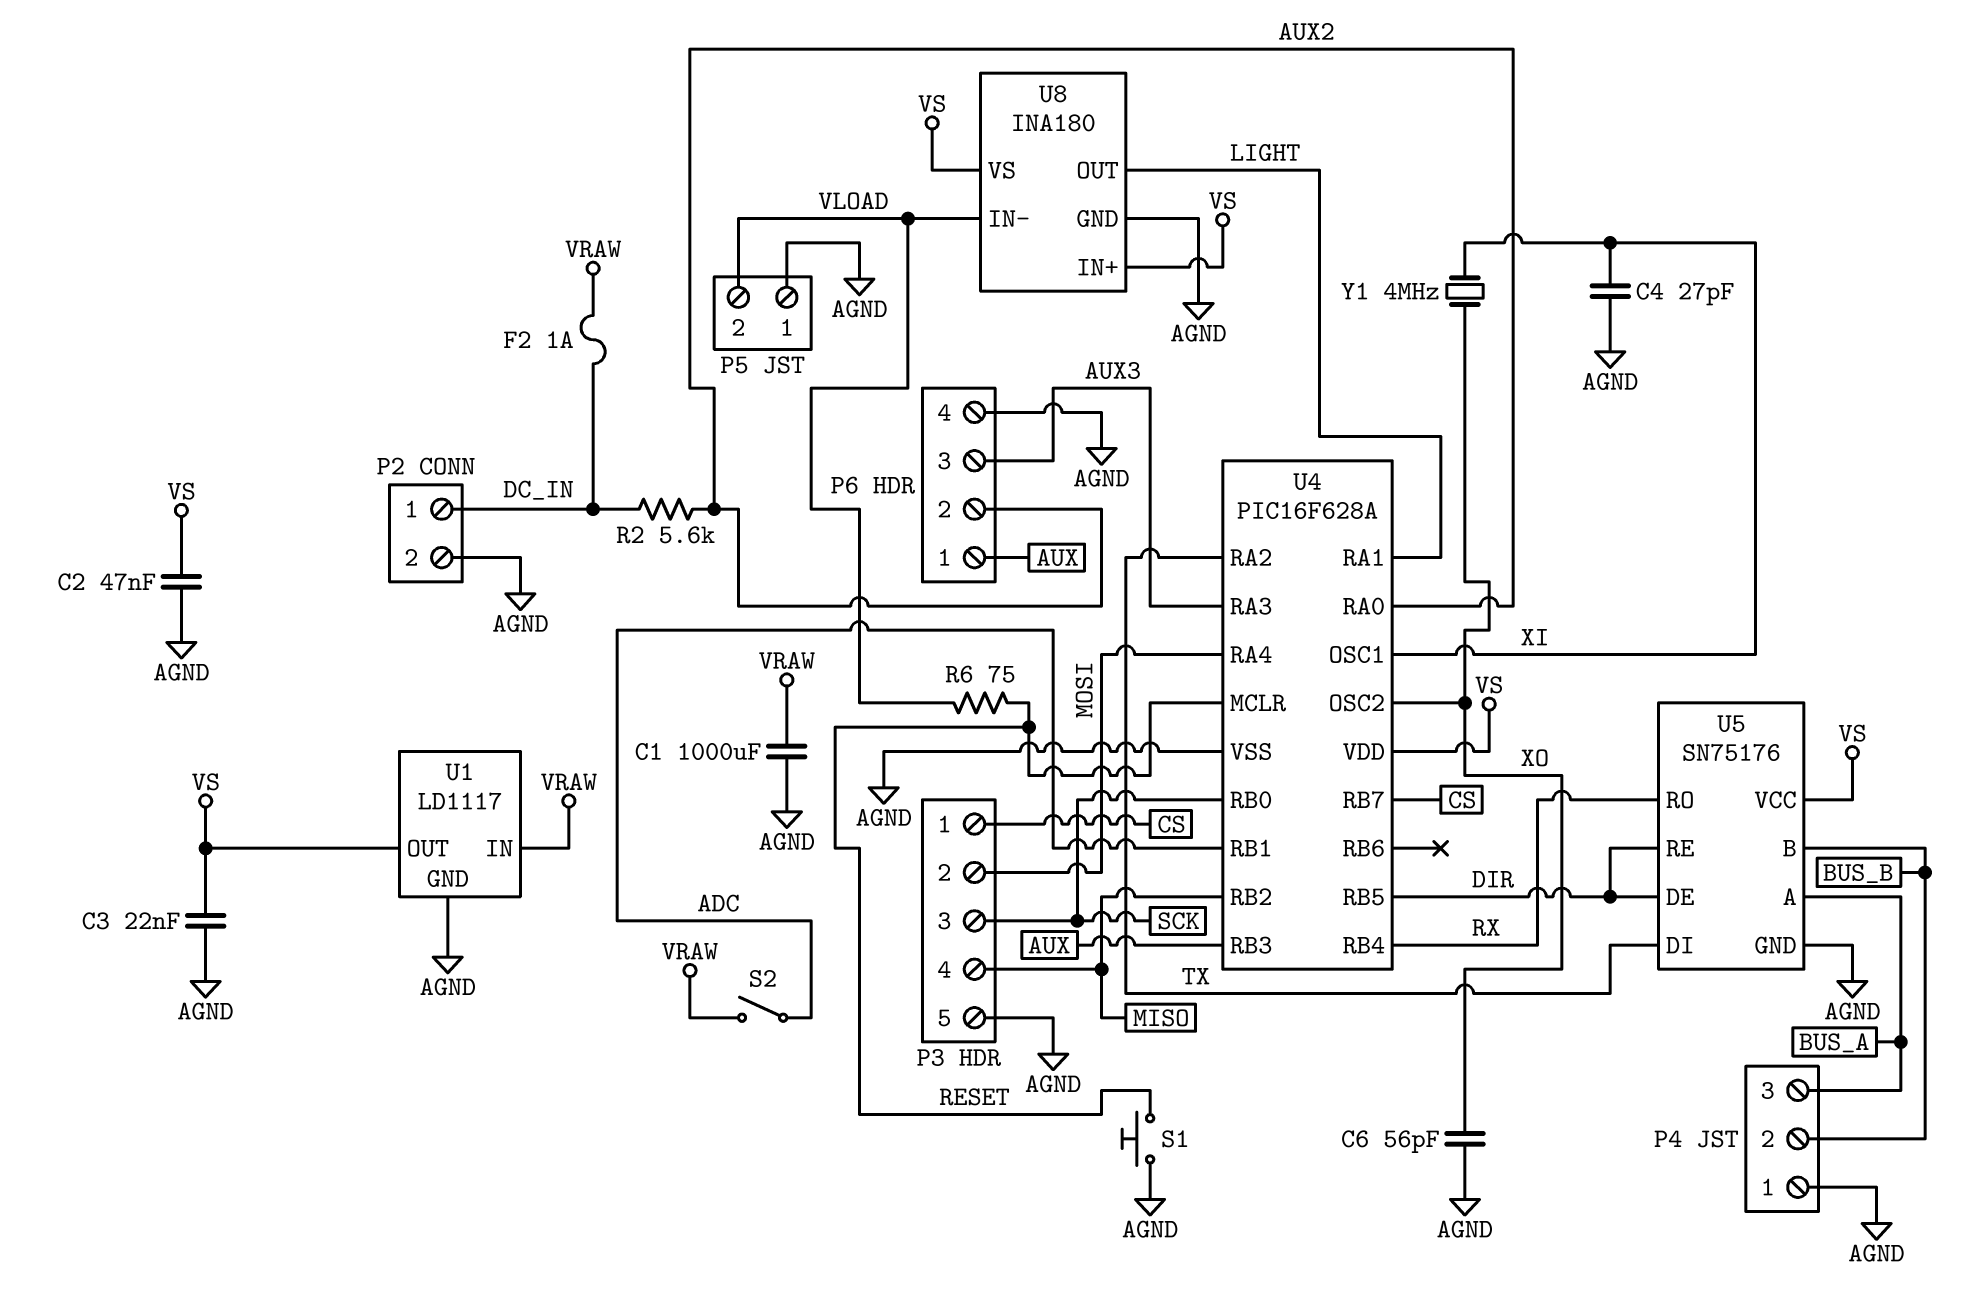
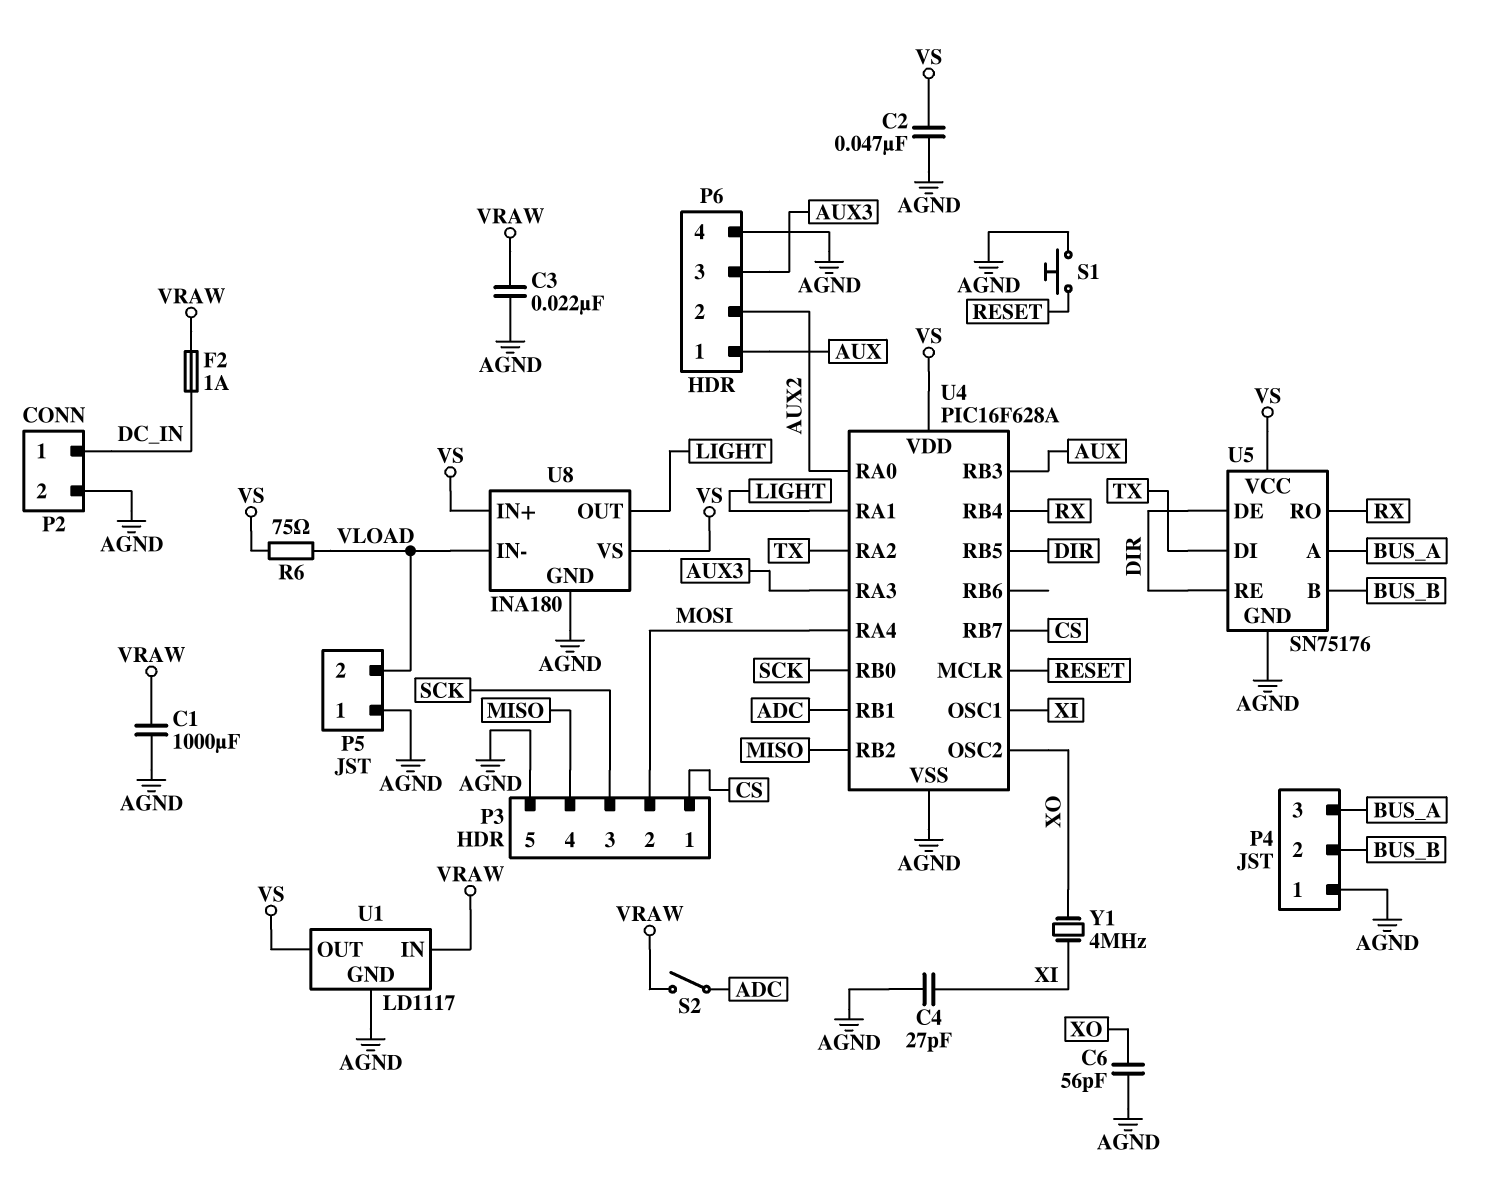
C3: 22nF (AGND, VS) -> 22nF (AGND, VRAW)
R2: 5.6k (AUX2, DC_IN) -> none
R6: 75 (RESET, VLOAD) -> 75 (VLOAD, VS)

